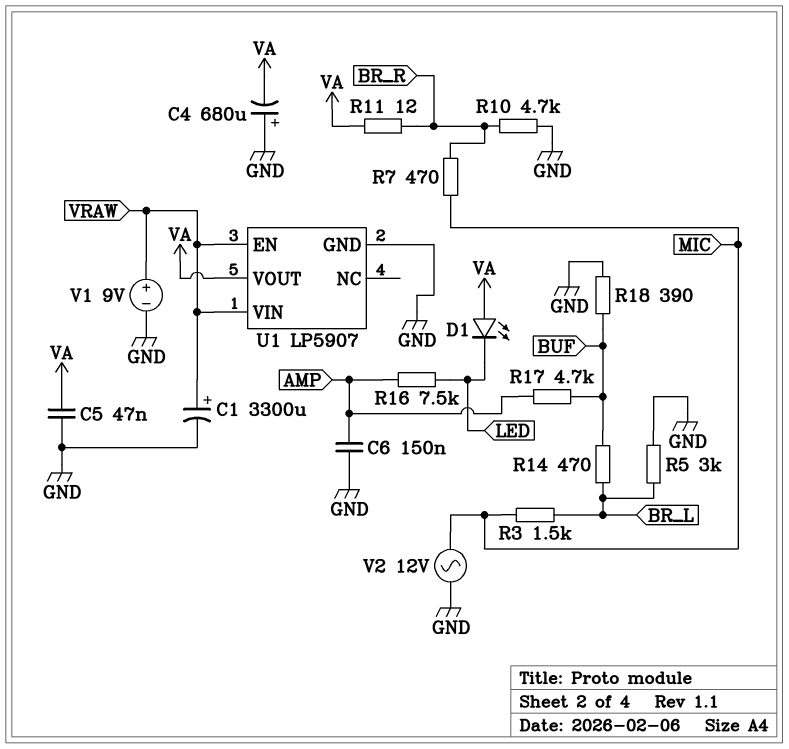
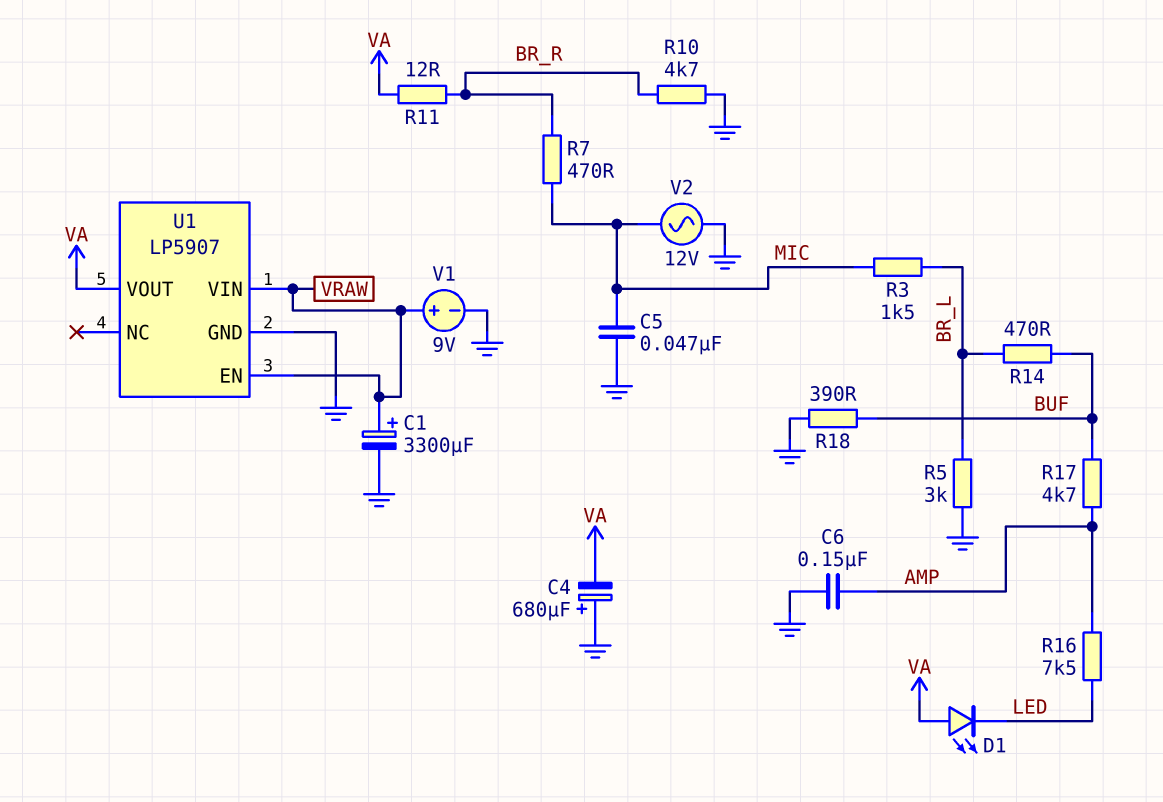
C5: 47nF (GND, VA) -> 47nF (GND, MIC)

